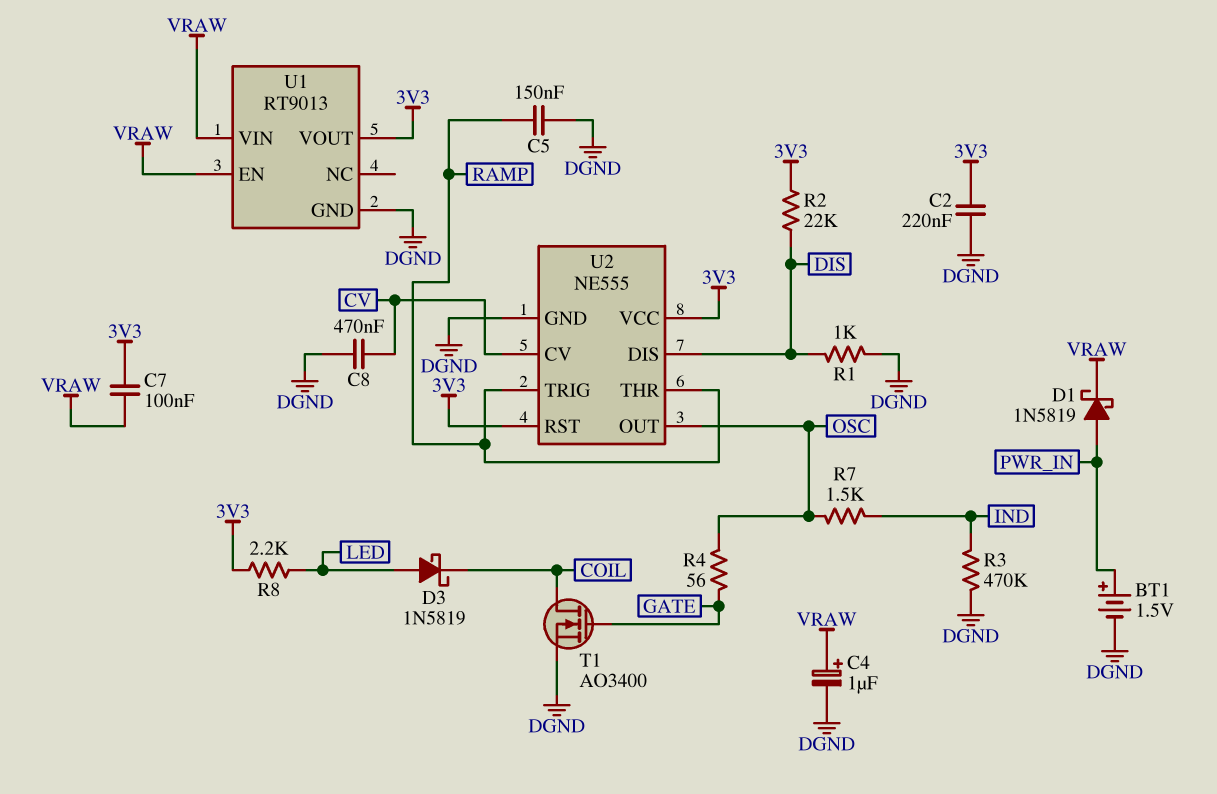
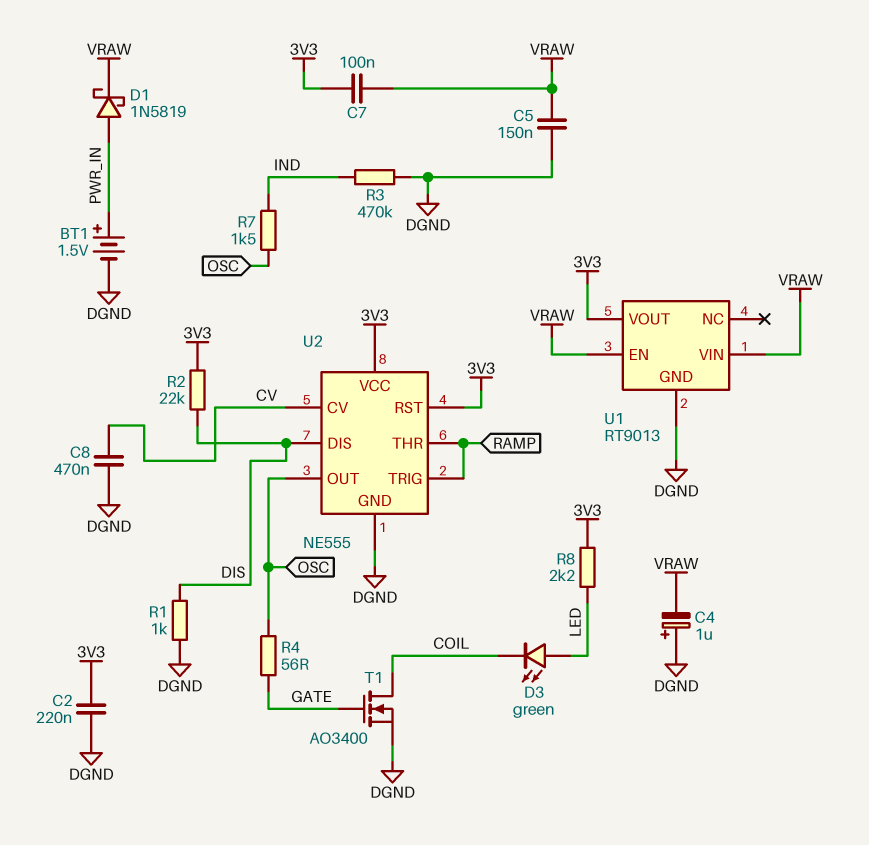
C4: 1uF (plus VRAW, minus DGND) -> 1uF (plus DGND, minus VRAW)
C5: 150nF (DGND, RAMP) -> 150nF (DGND, VRAW)
D3: schottky 1N5819 (A LED, K COIL) -> LED green (A LED, K COIL)

